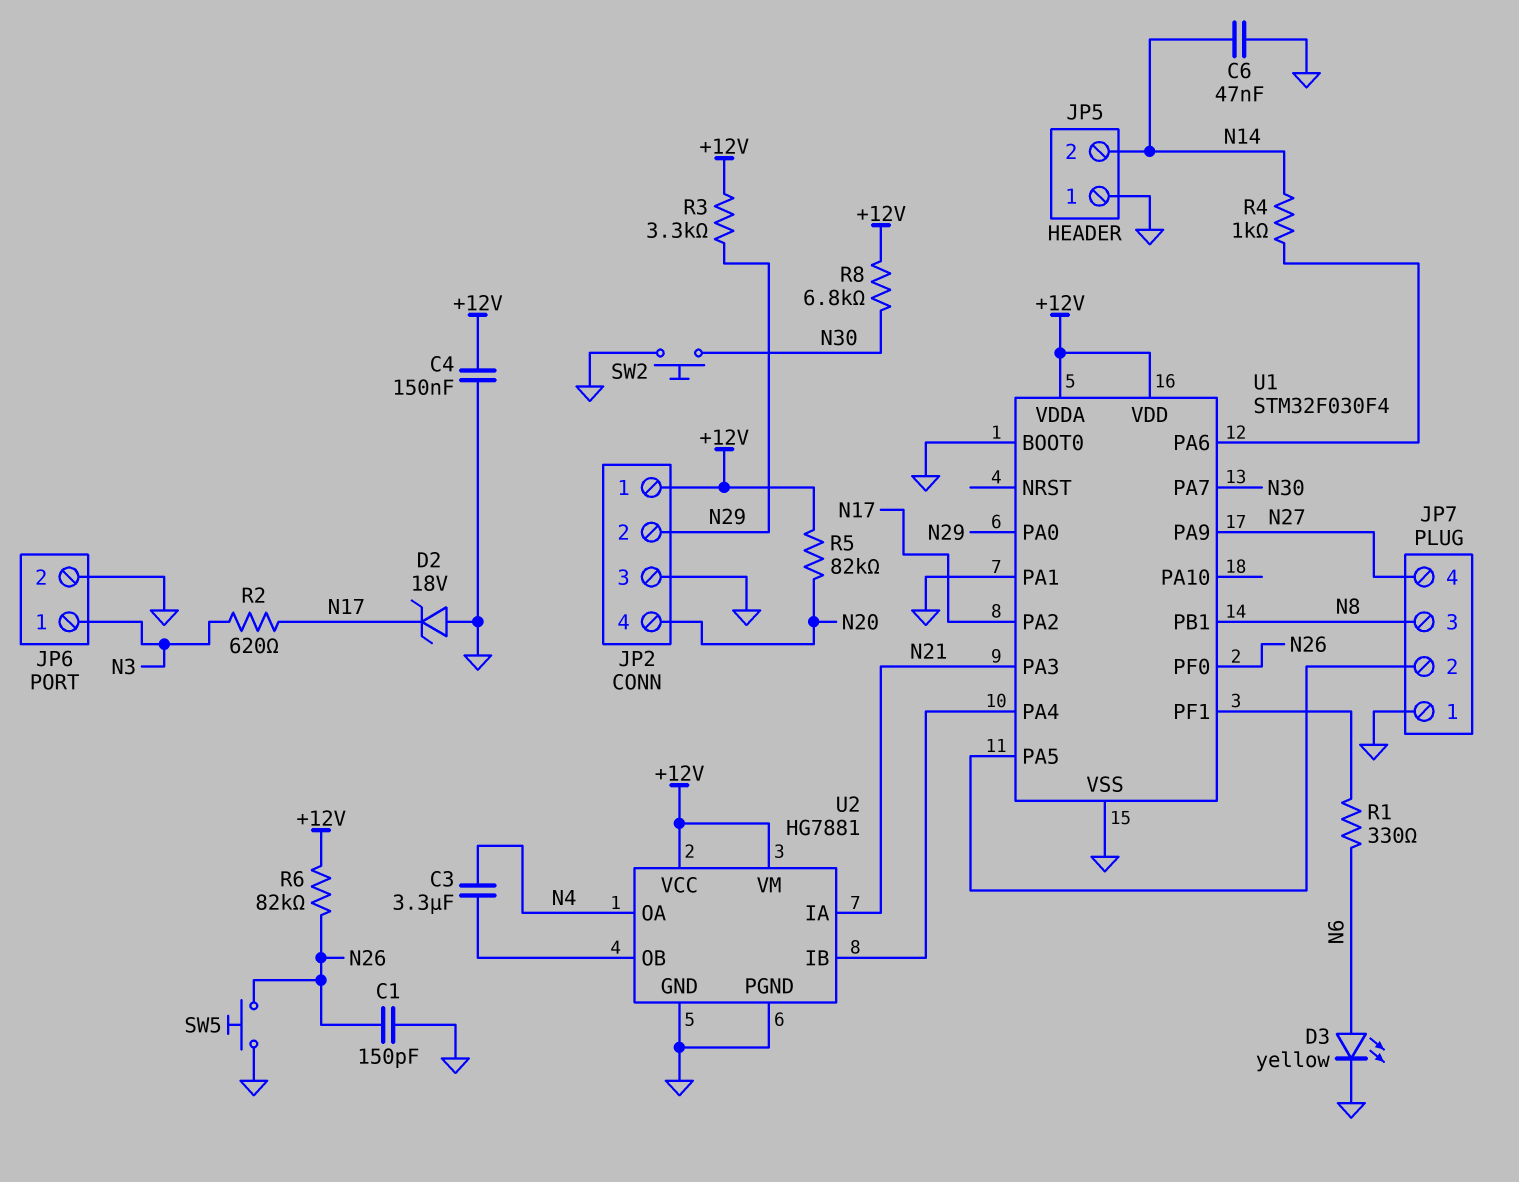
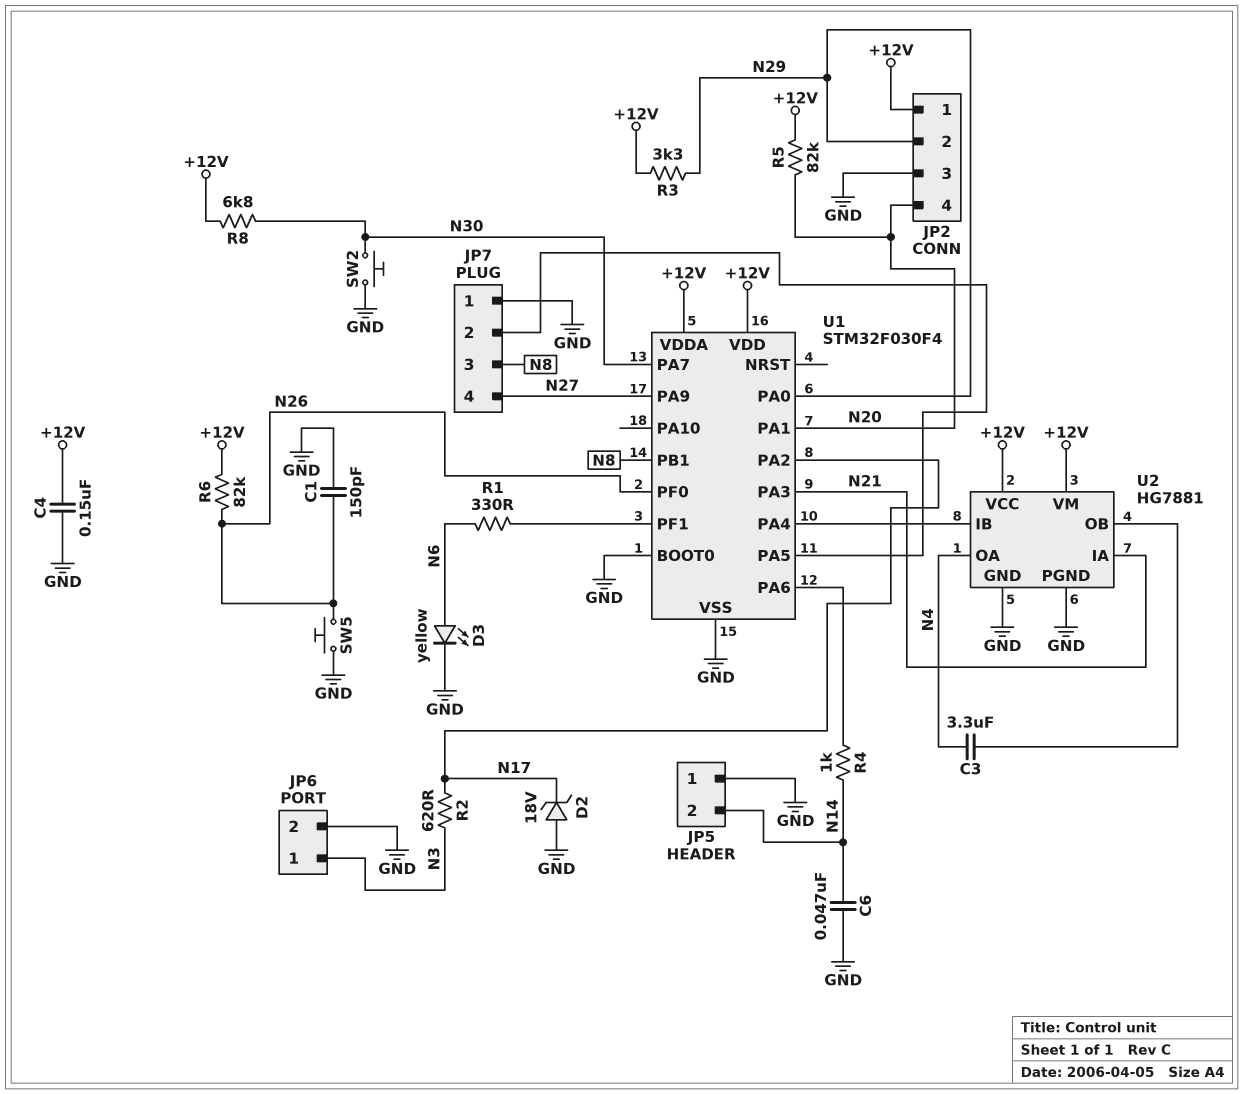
U1 pin PA1: GND -> N20

